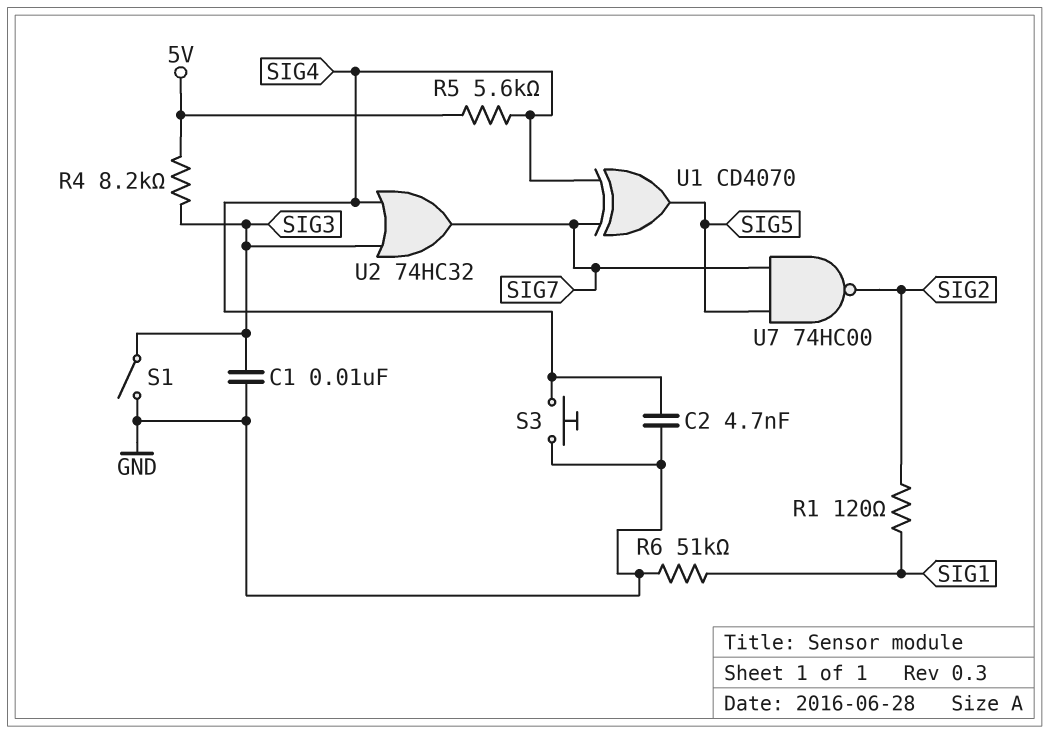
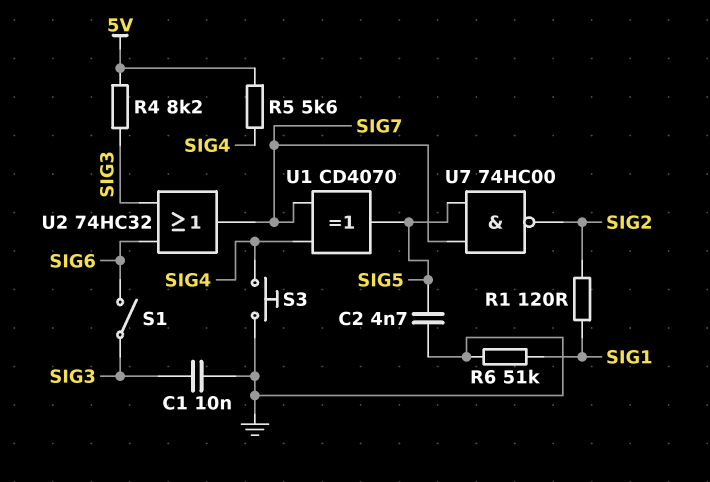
C2: 4.7nF (GND, SIG4) -> 4.7nF (GND, SIG5)
S1: switch (GND, SIG3) -> switch (SIG3, SIG6)
U2: OR 74HC32 (in SIG3, in SIG4, out SIG7) -> OR 74HC32 (in SIG3, in SIG6, out SIG7)

